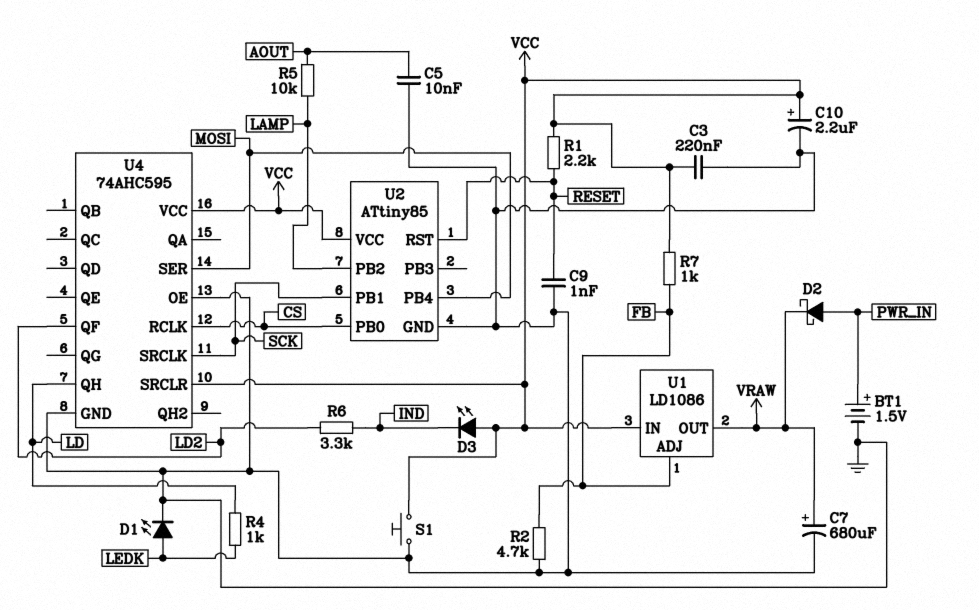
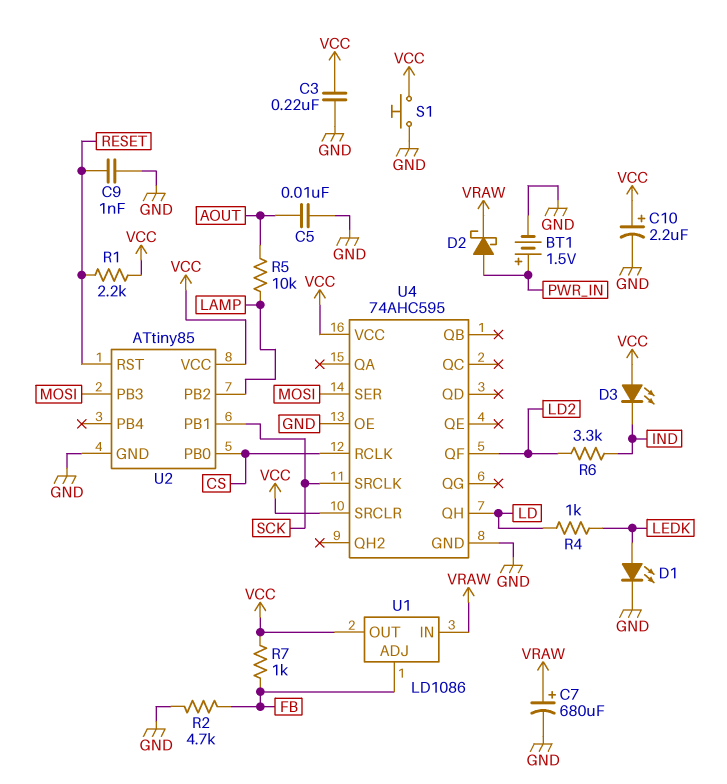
U1 pin IN: VCC -> VRAW
U1 pin OUT: VRAW -> VCC
U2 pin PB3: none -> MOSI
U2 pin PB4: MOSI -> none

